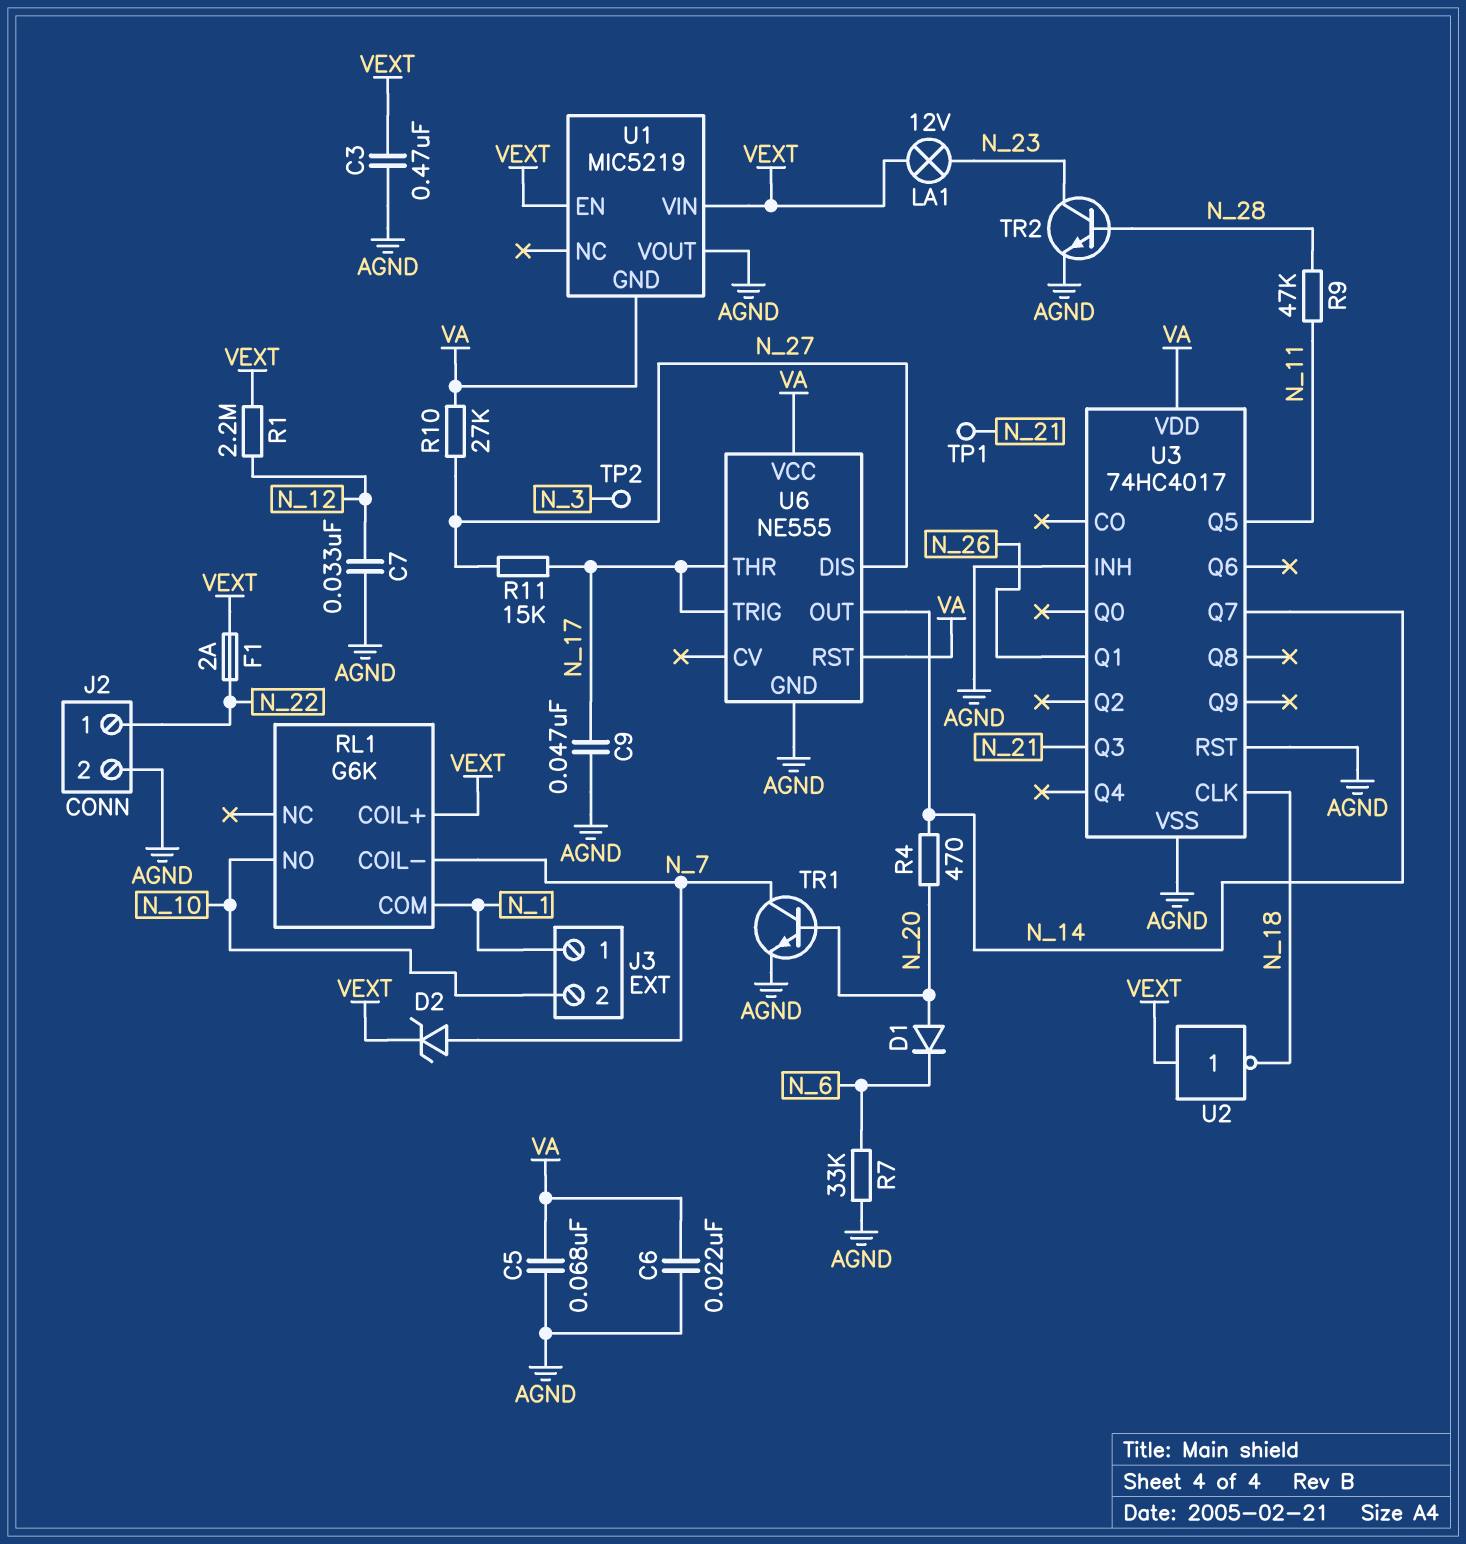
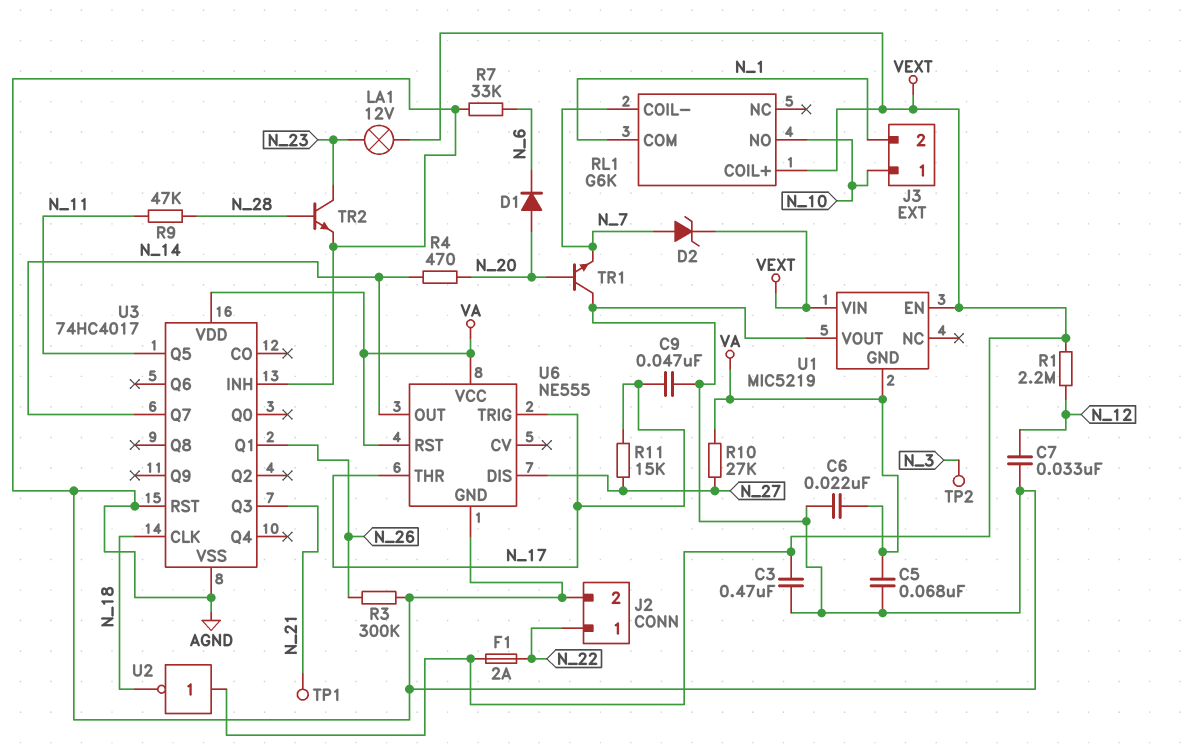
J3 pin 1: N_1 -> N_10
J3 pin 2: N_10 -> N_1
R3: none -> 300k (AGND, N_26)
TR1: NPN (B N_20, C N_7, E AGND) -> NPN (B N_20, C AGND, E N_7)

